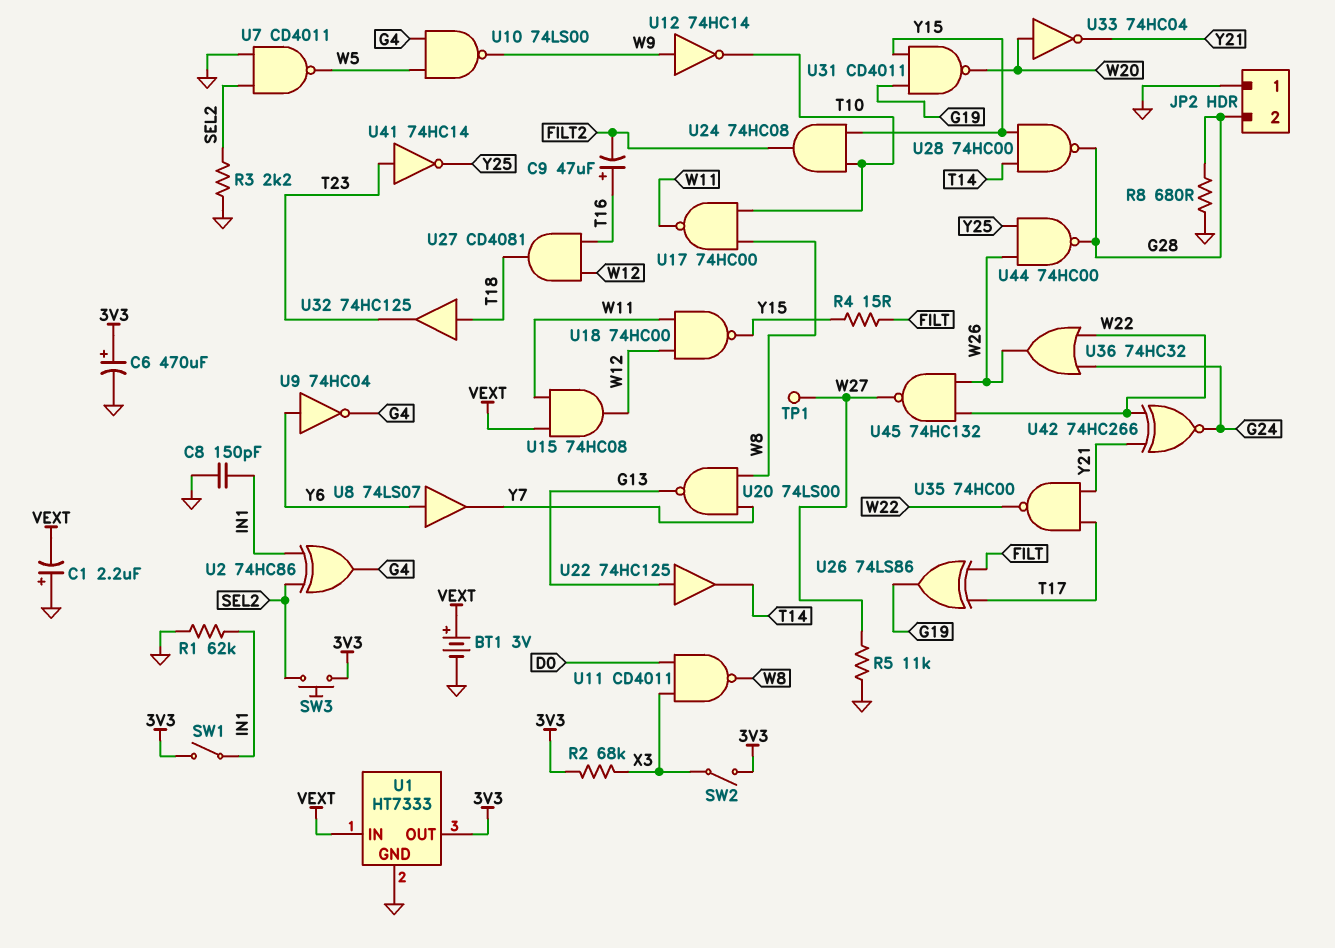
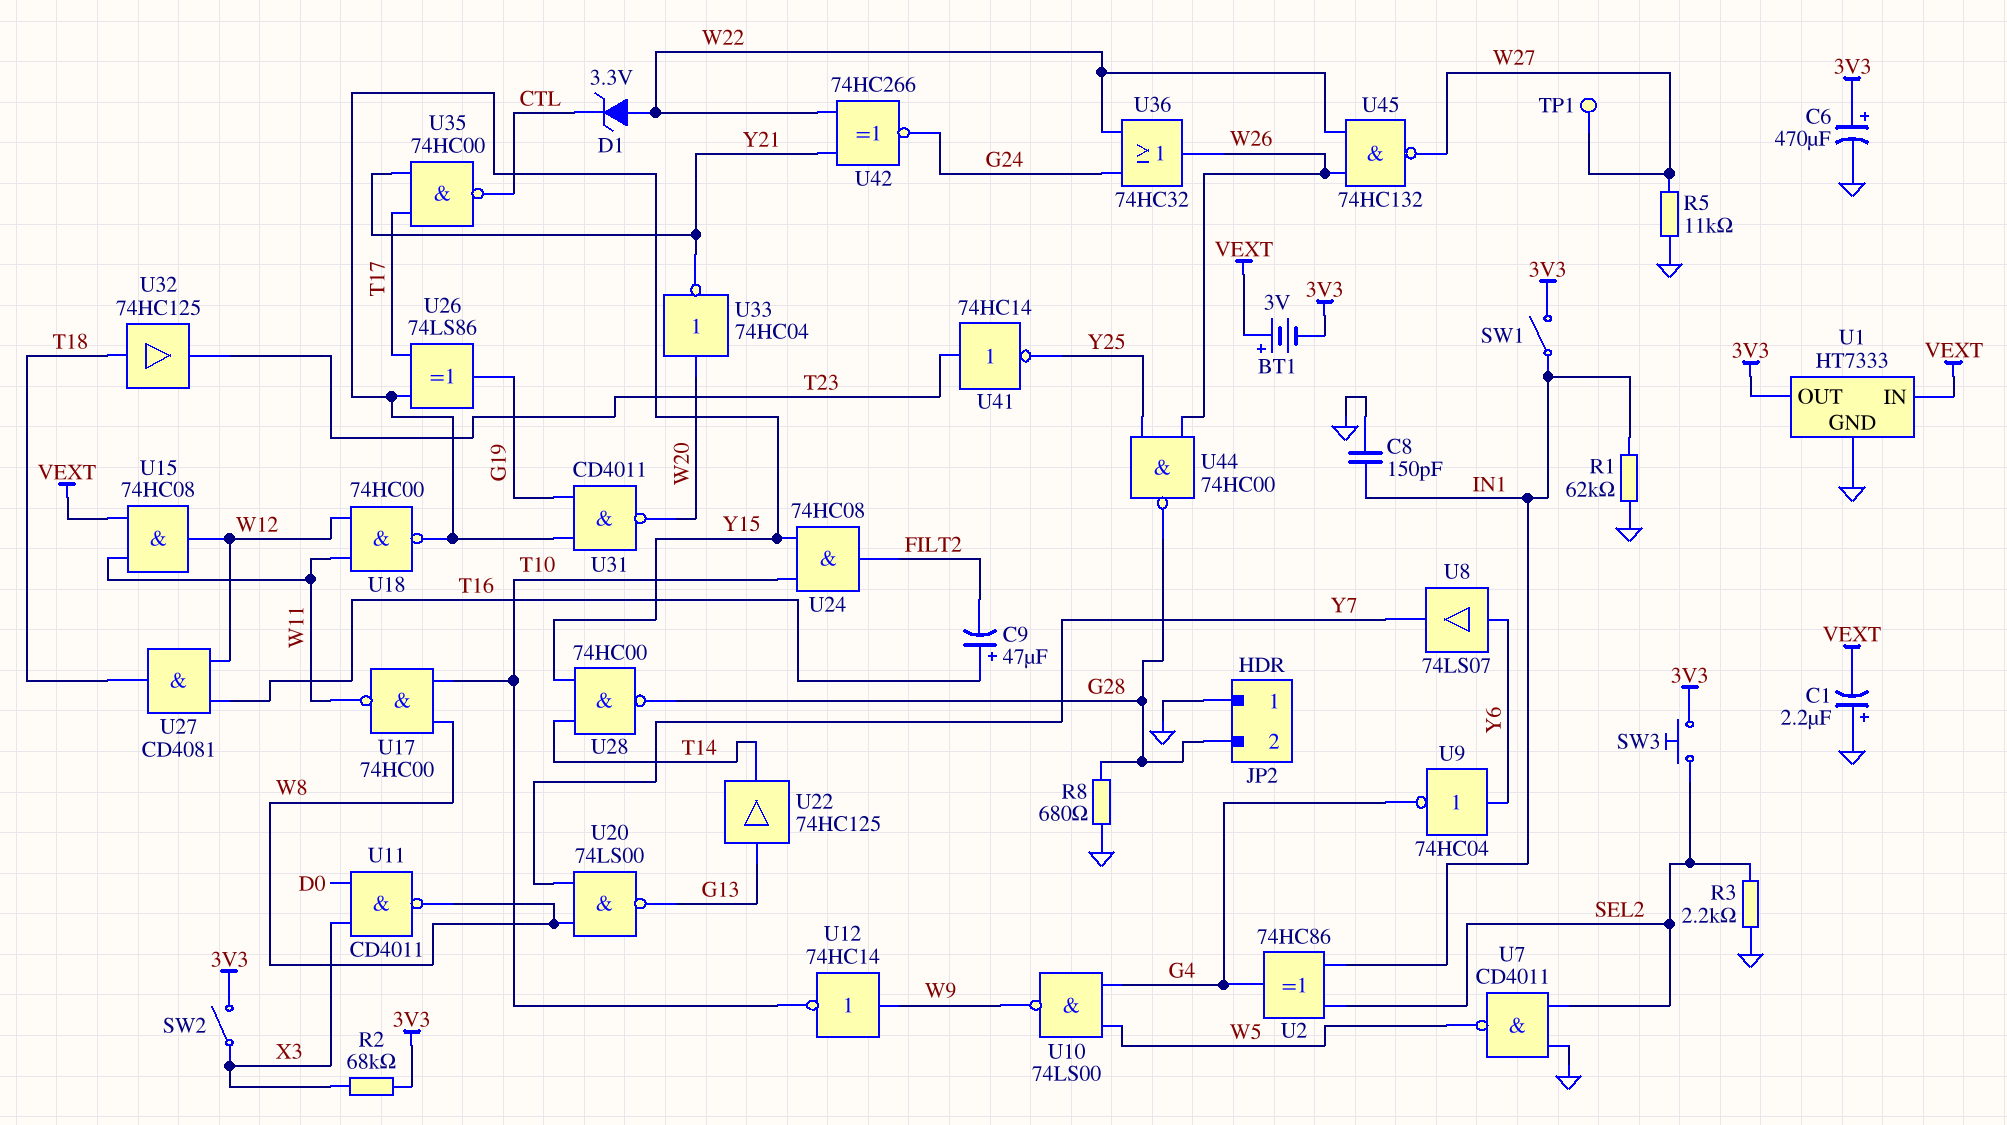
BT1: 3V (plus VEXT, minus GND) -> 3V (plus VEXT, minus 3V3)
D1: none -> zener 3.3V (A W22, K CTL)
R4: 15 (FILT, Y15) -> none
U26: XOR 74LS86 (in FILT, in T17, out G19) -> XOR 74LS86 (in T17, in Y15, out G19)
U35: NAND 74HC00 (in T17, in Y21, out W22) -> NAND 74HC00 (in T17, in Y21, out CTL)

